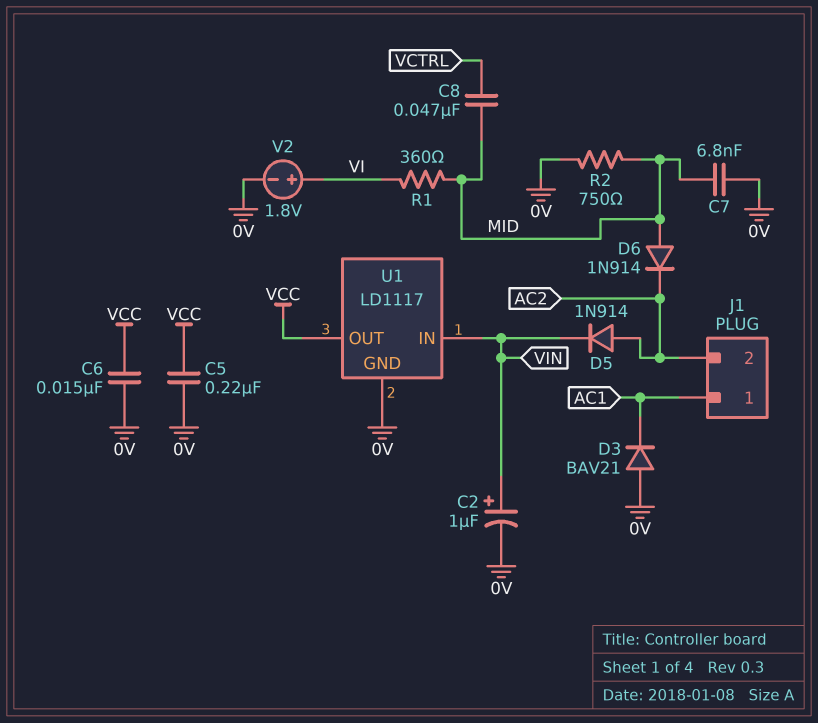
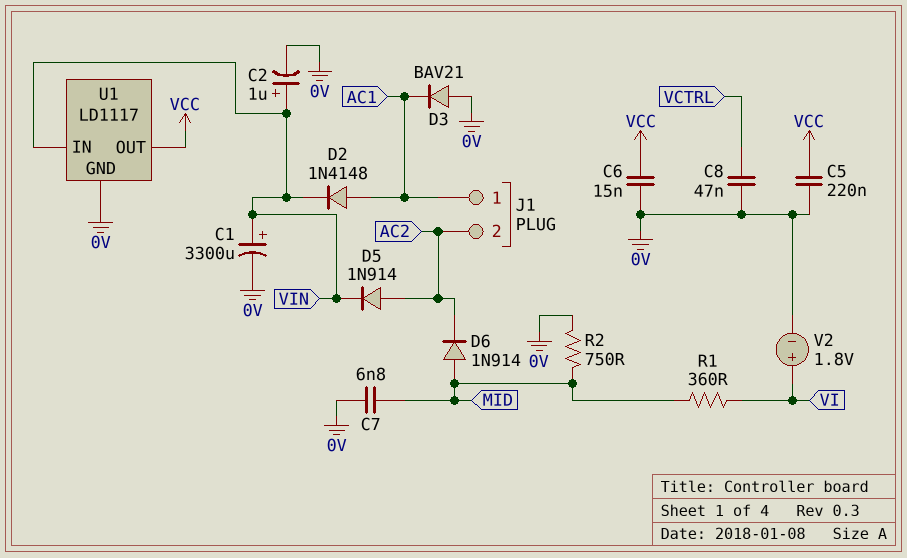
C1: none -> 3300uF (plus VIN, minus 0V)
C8: 47nF (MID, VCTRL) -> 47nF (0V, VCTRL)
D2: none -> diode 1N4148 (A AC1, K VIN)

